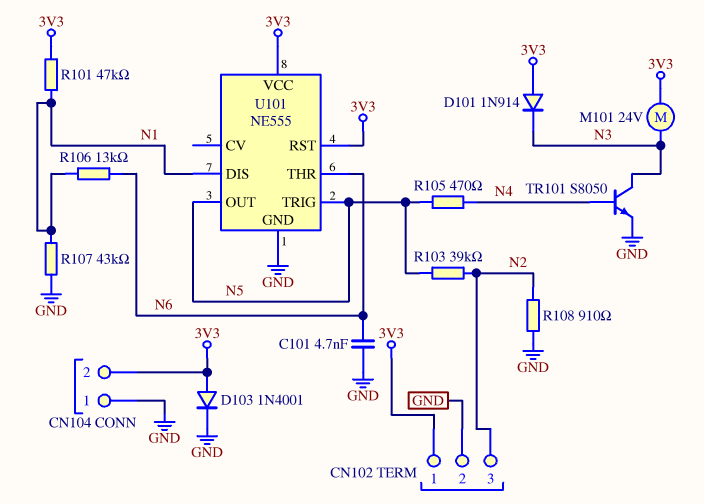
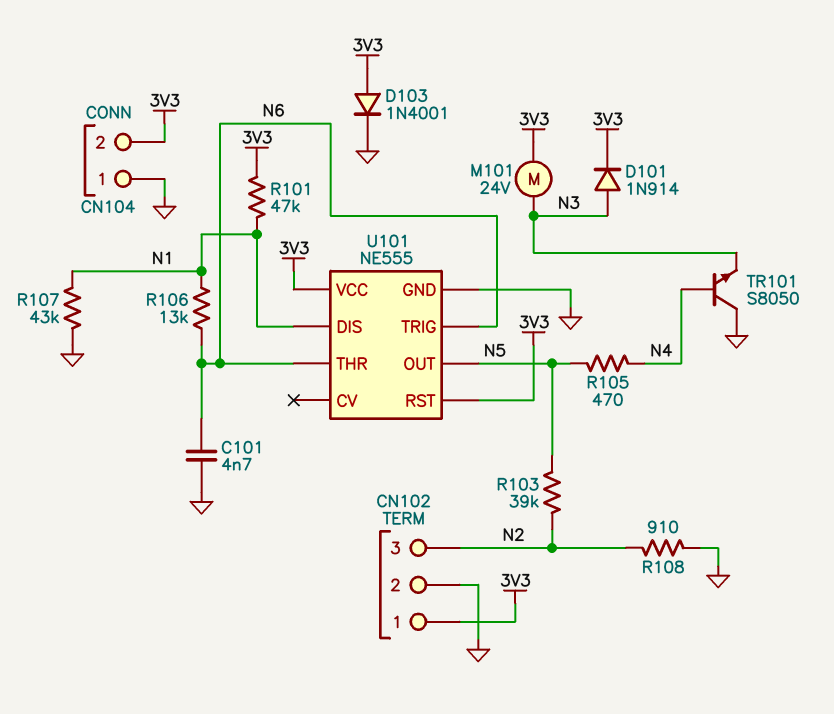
D101: diode 1N914 (A 3V3, K N3) -> diode 1N914 (A N3, K 3V3)
TR101: NPN S8050 (B N4, C N3, E GND) -> NPN S8050 (B N4, C GND, E N3)
U101 pin TRIG: N5 -> N6

